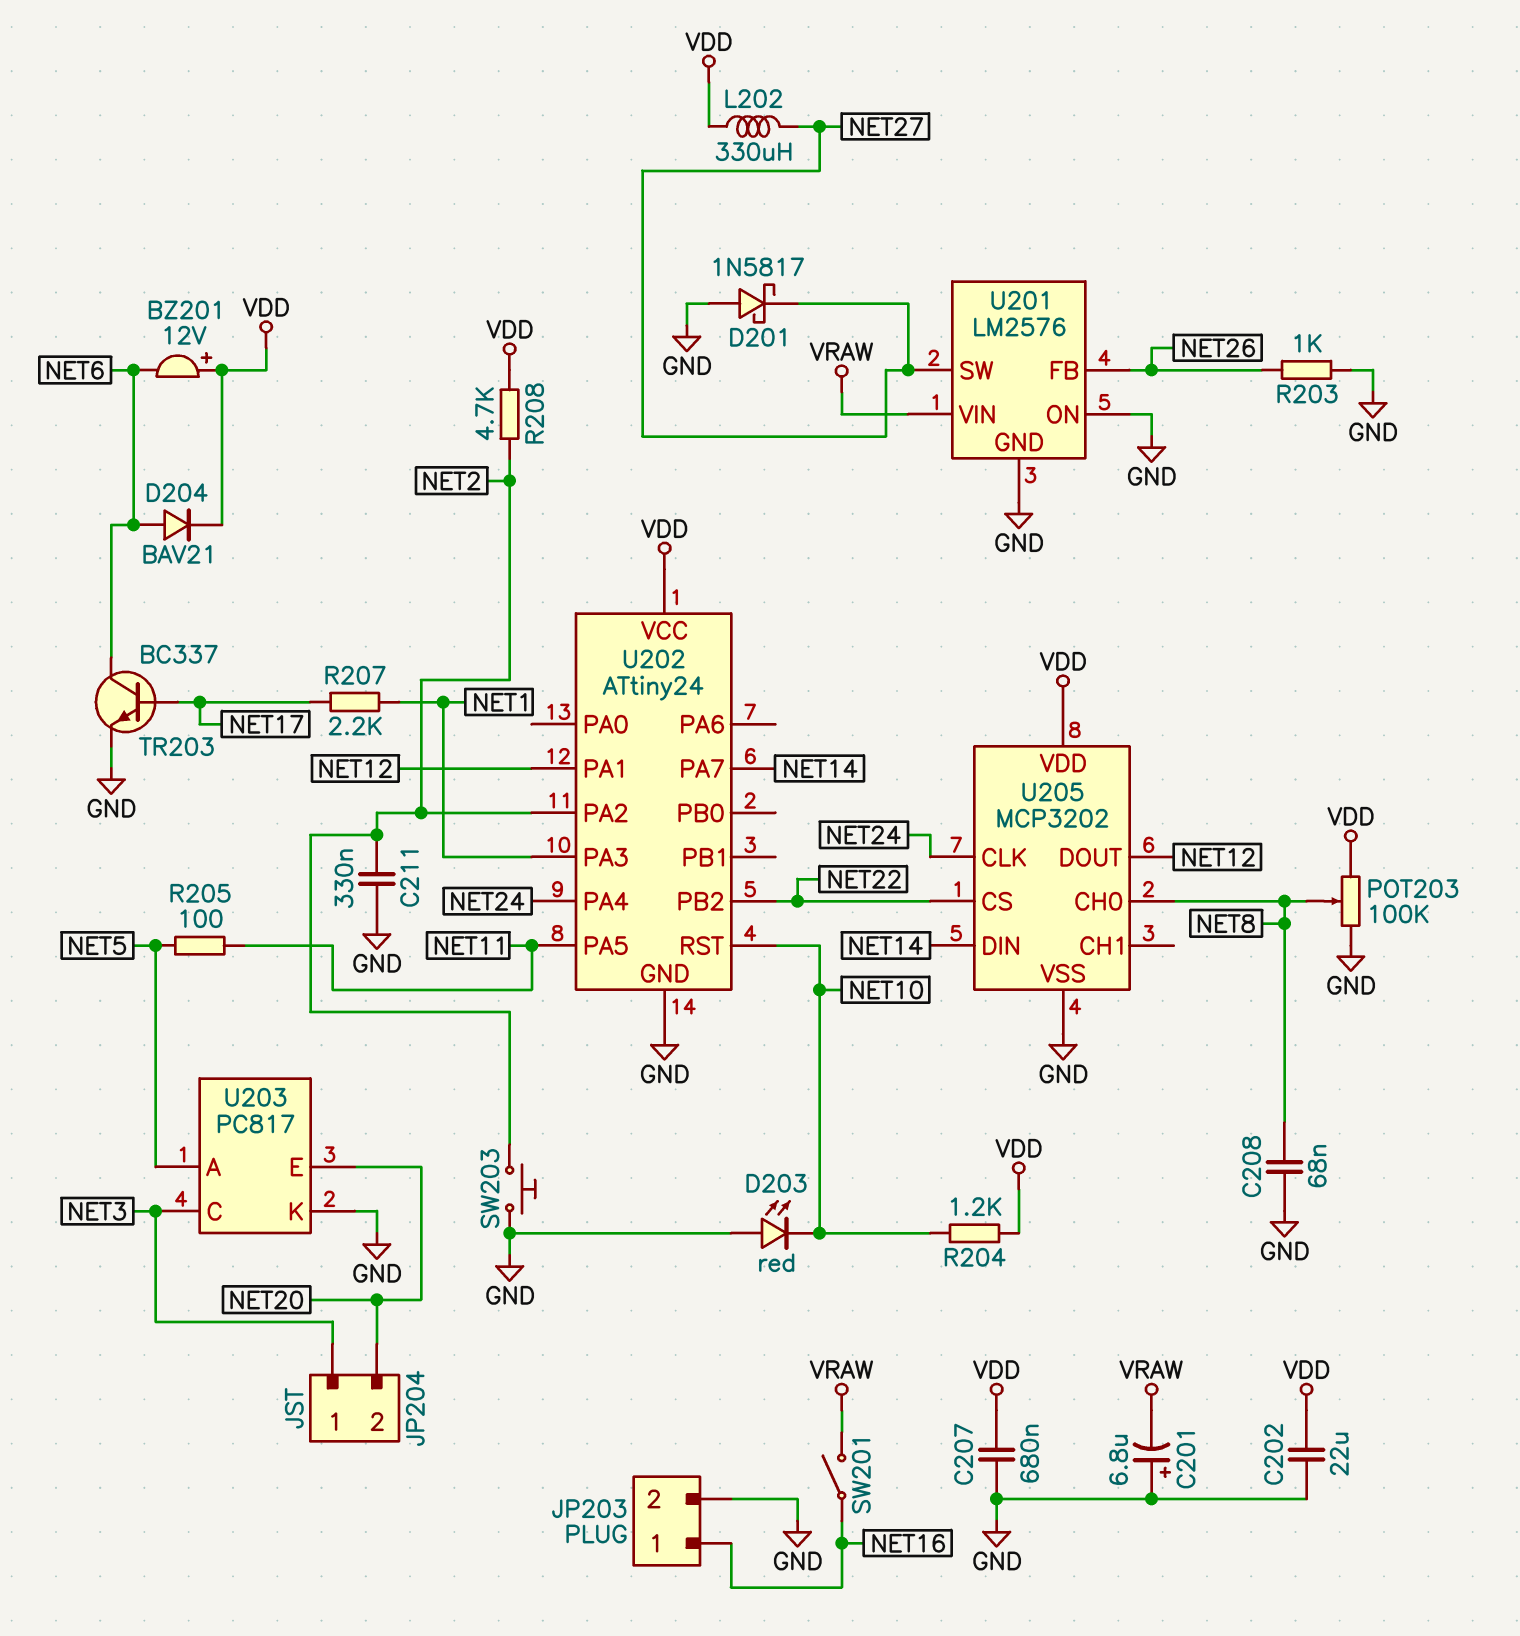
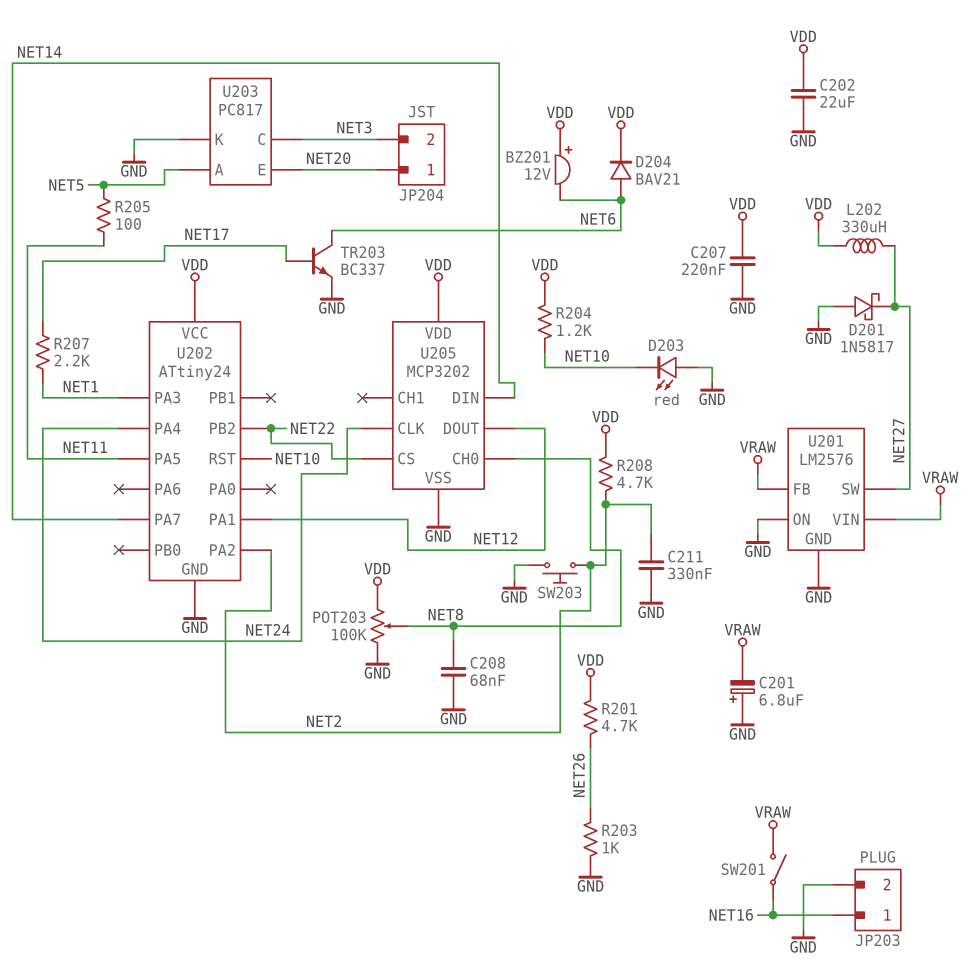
C207: 680nF (GND, VDD) -> 220nF (GND, VDD)
JP204 pin 1: NET3 -> NET20
JP204 pin 2: NET20 -> NET3
R201: none -> 4.7k (NET26, VDD)
U201 pin FB: NET26 -> VRAW

